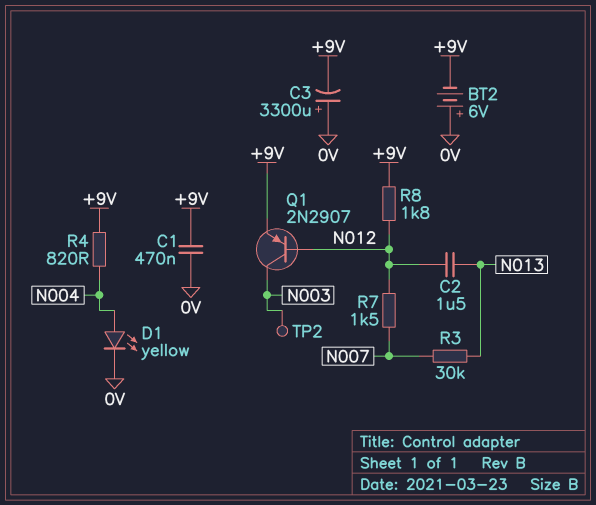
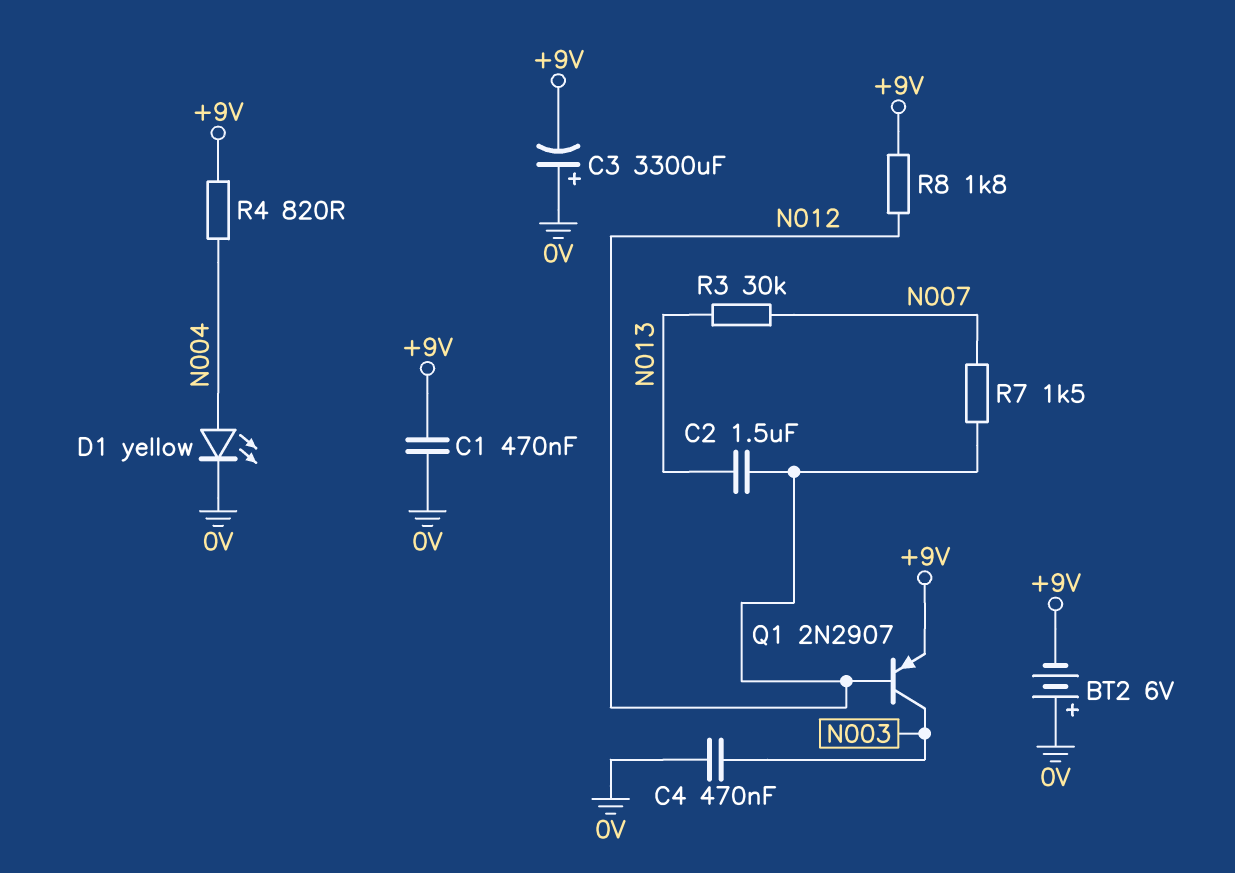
C4: none -> 470nF (0V, N003)
TP2: test point (N003) -> none

